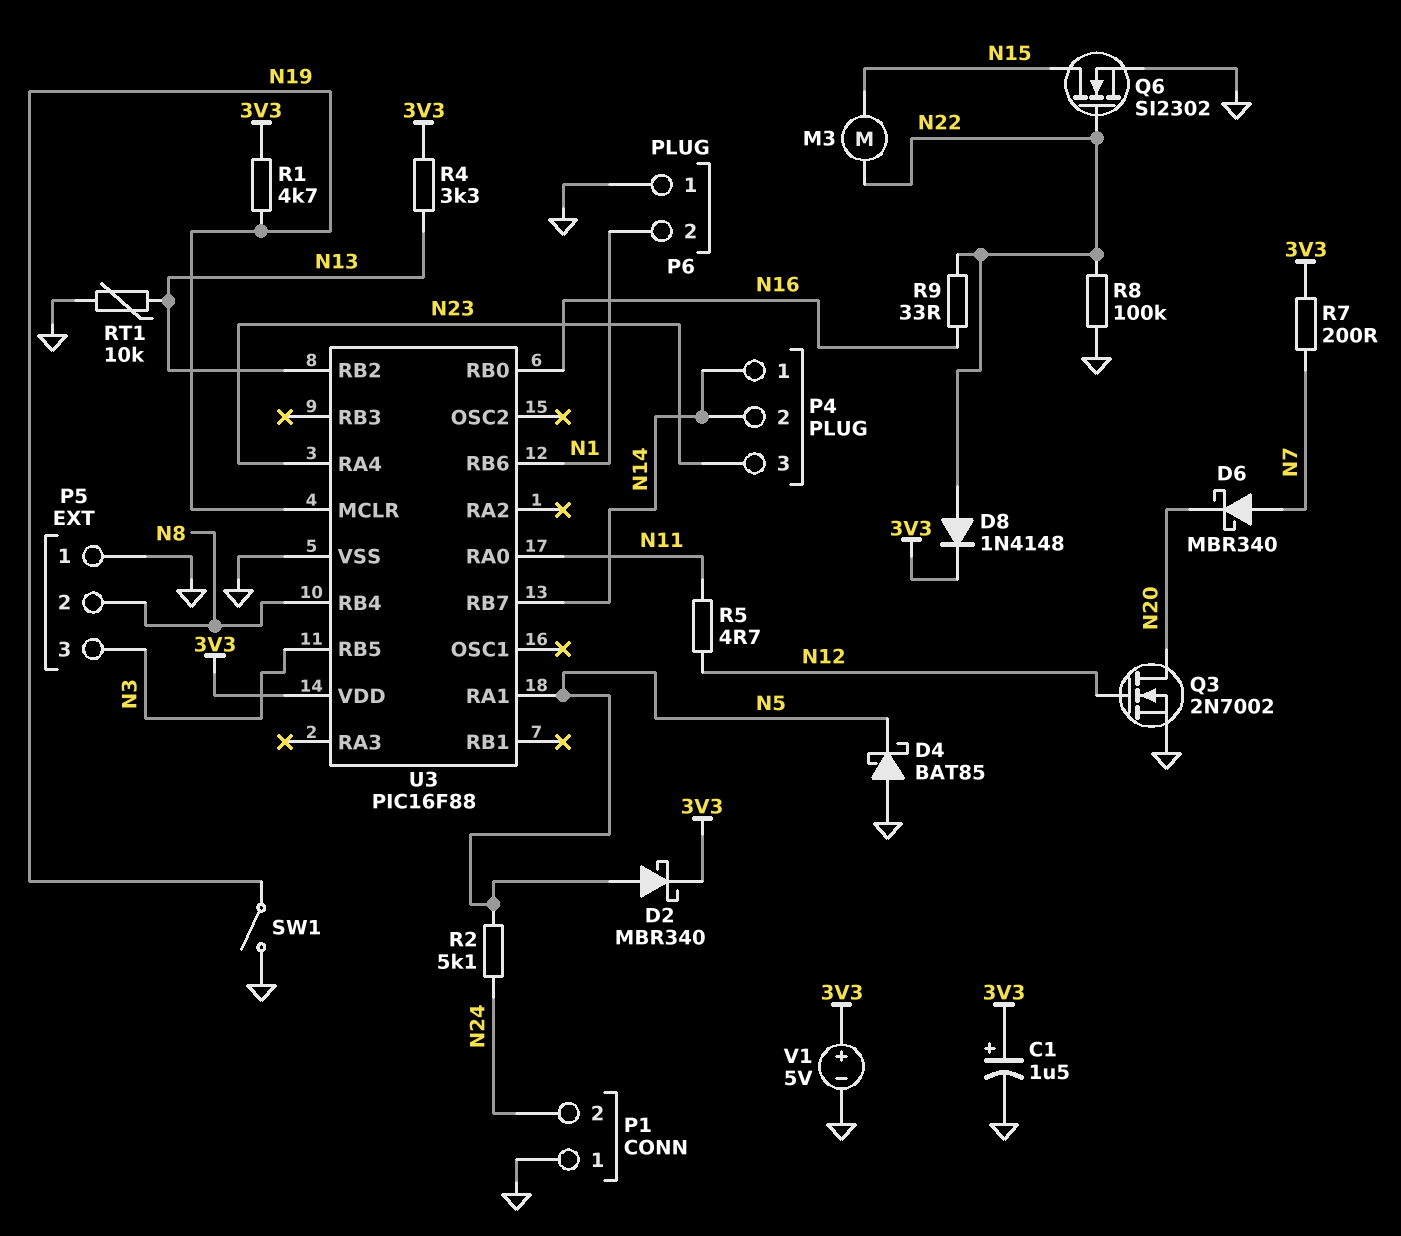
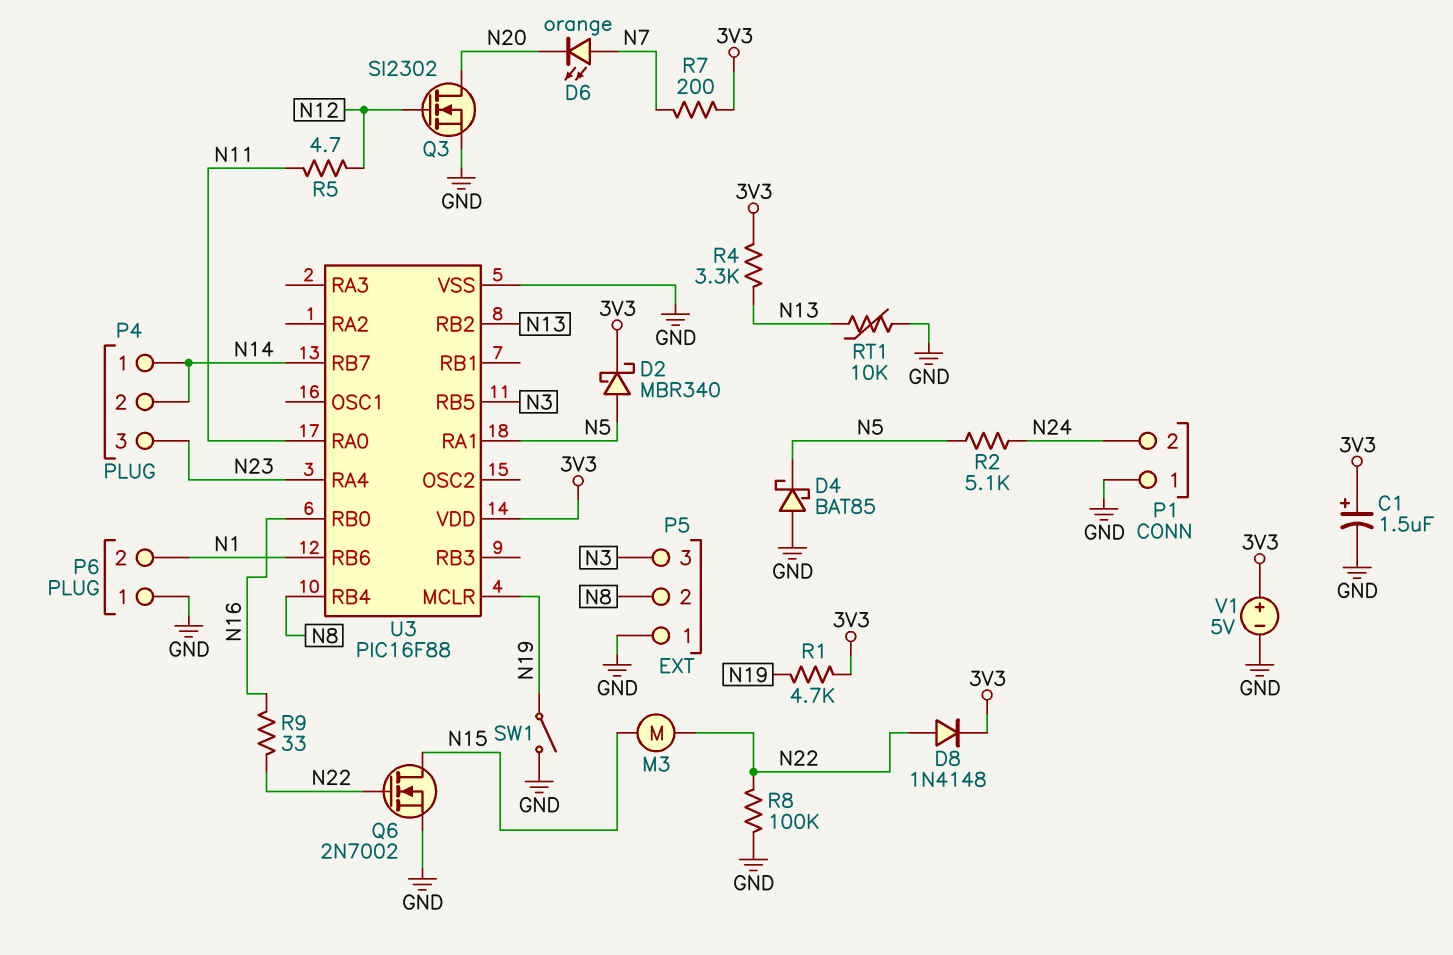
D6: schottky MBR340 (A N7, K N20) -> LED orange (A N7, K N20)
Q3: NMOS 2N7002 (G N12, D N20, S GND) -> NMOS SI2302 (G N12, D N20, S GND)
Q6: NMOS SI2302 (G N22, D N15, S GND) -> NMOS 2N7002 (G N22, D N15, S GND)

